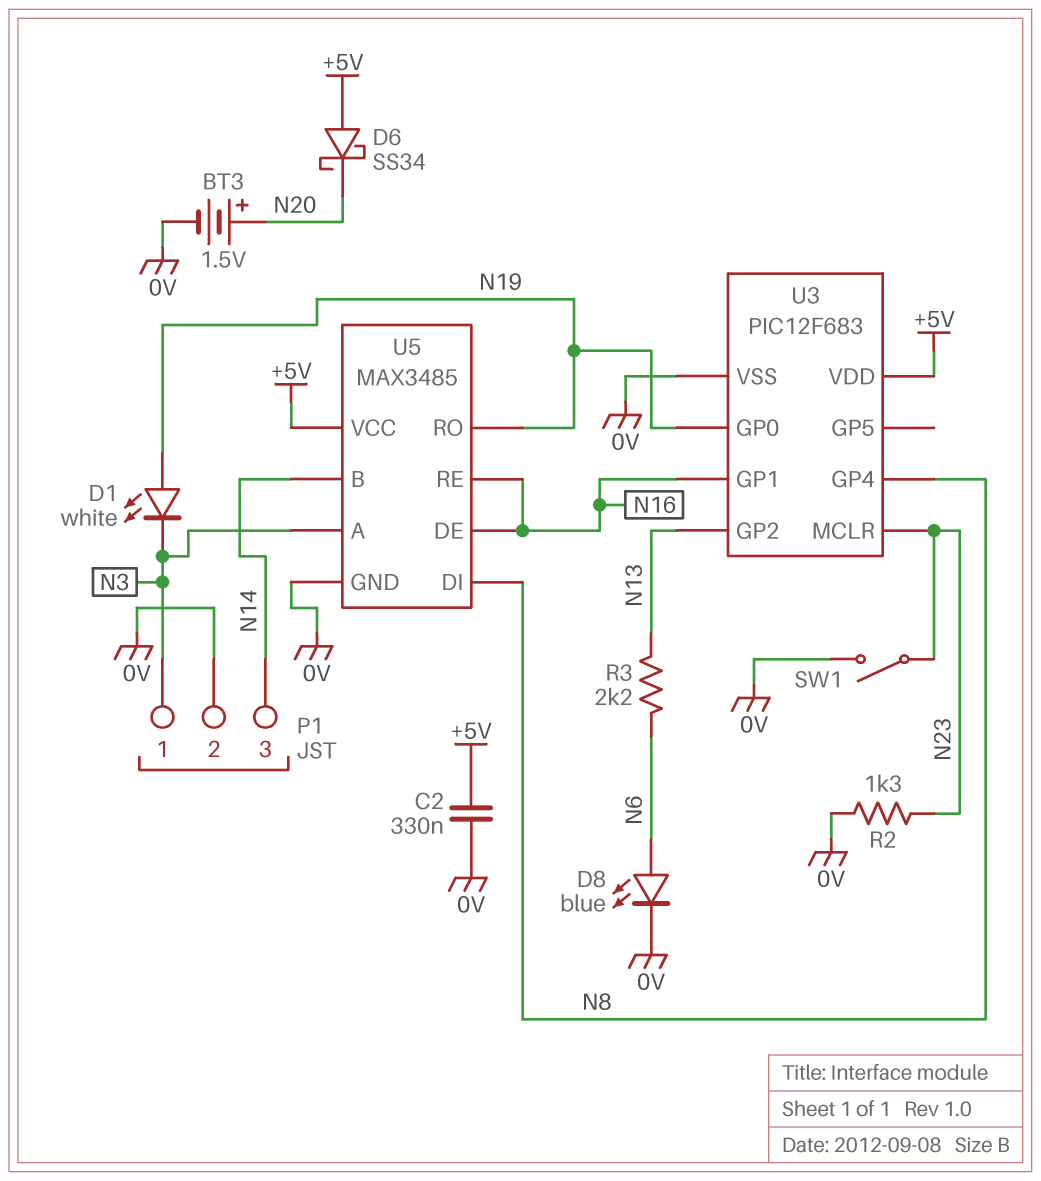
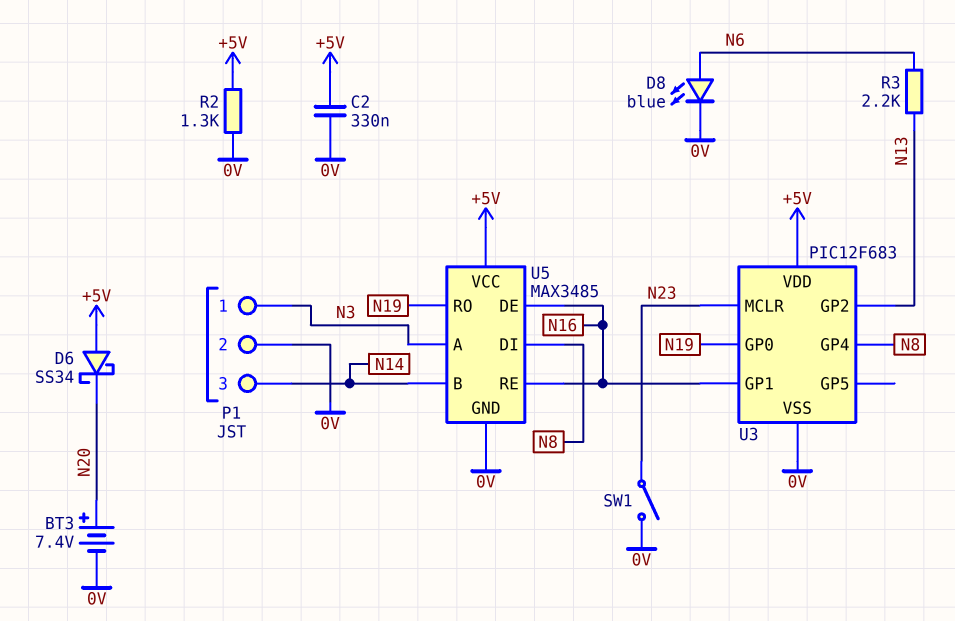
BT3: 1.5V (plus N20, minus 0V) -> 7.4V (plus N20, minus 0V)
D1: LED white (A N19, K N3) -> none
R2: 1.3k (0V, N23) -> 1.3k (+5V, 0V)

